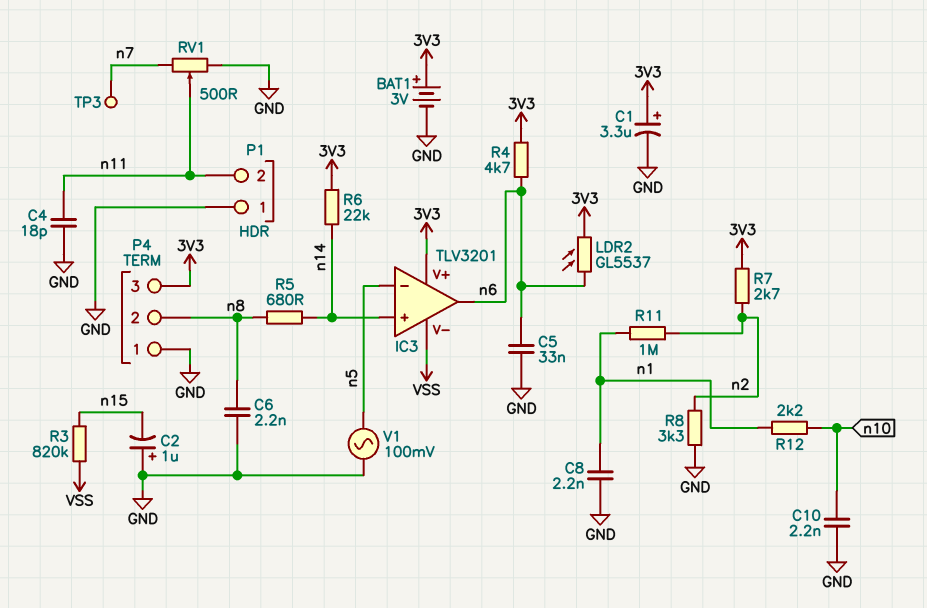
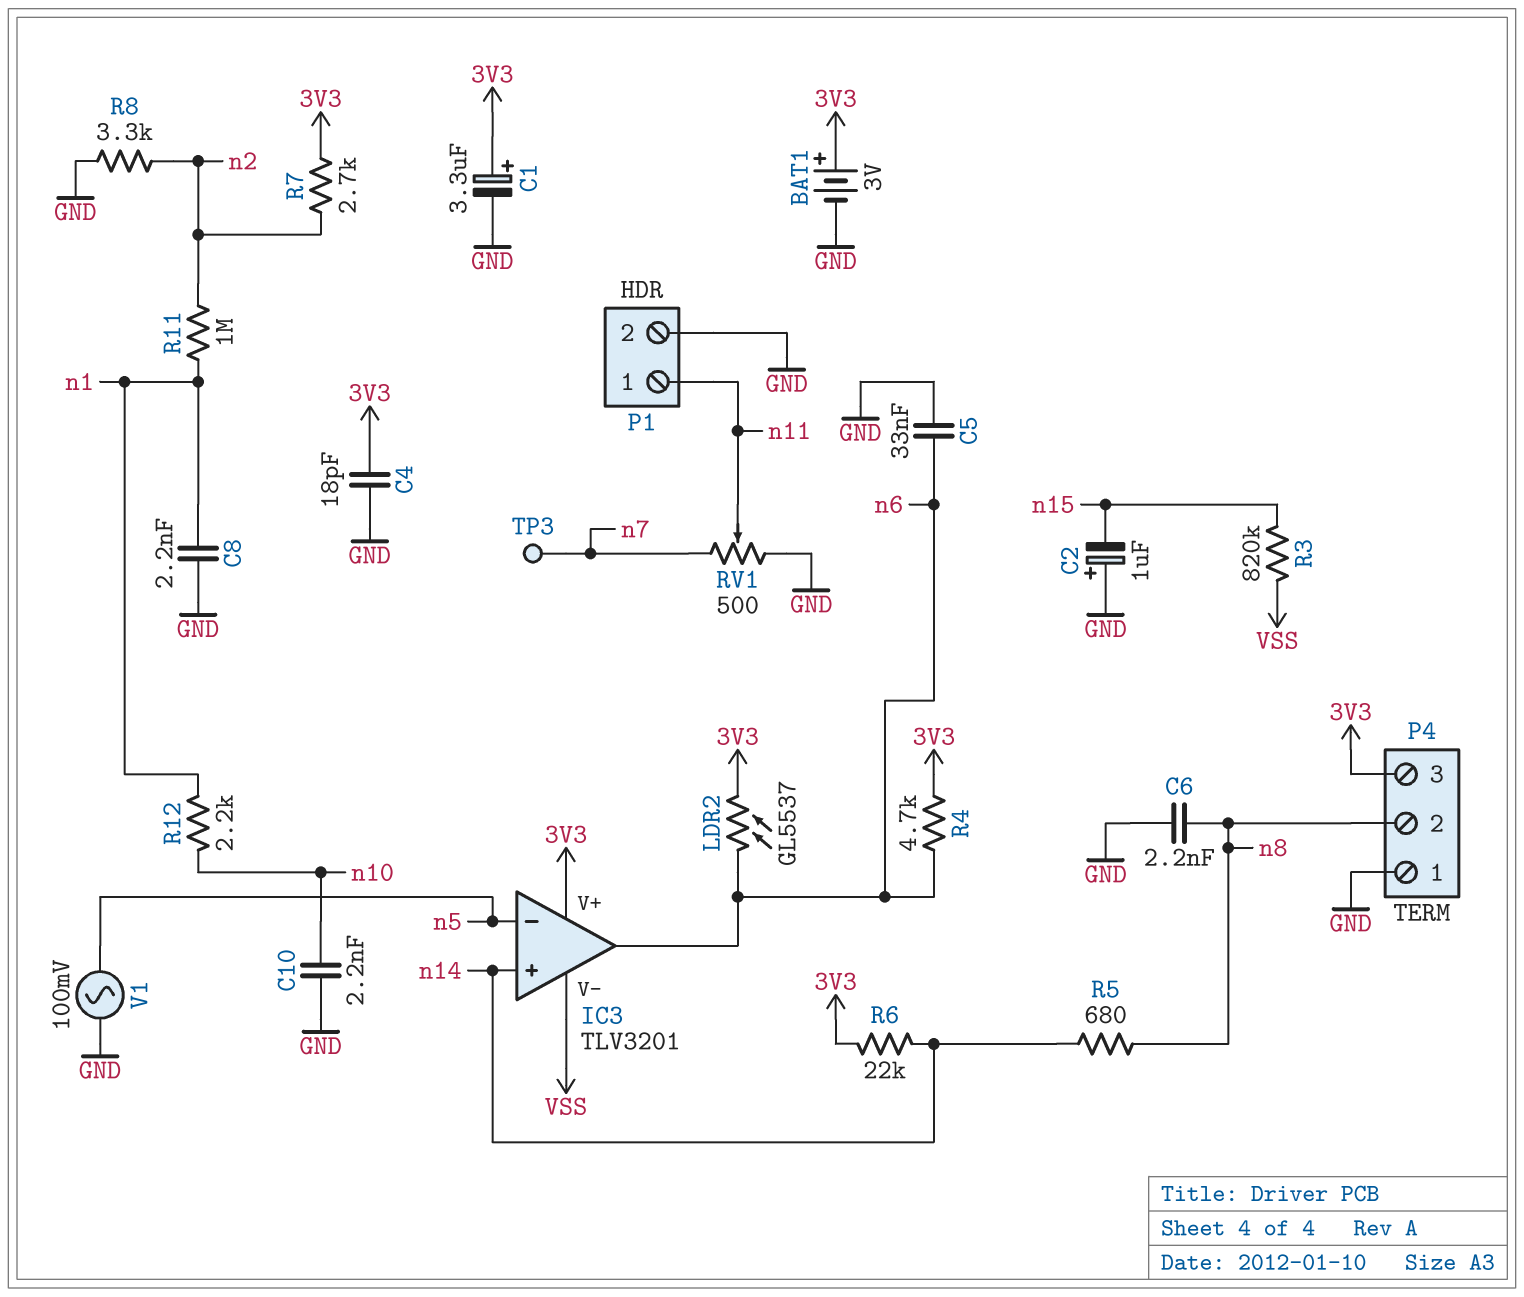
C4: 18pF (GND, n11) -> 18pF (3V3, GND)
P1 pin 1: GND -> n11
P1 pin 2: n11 -> GND

